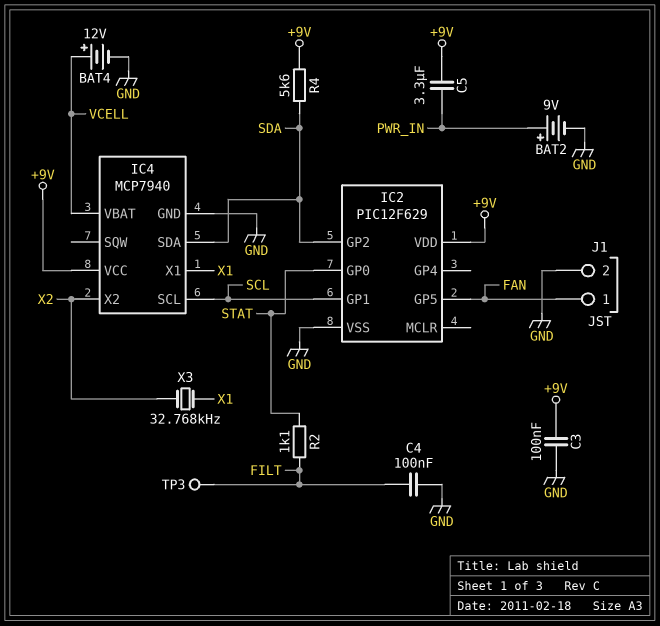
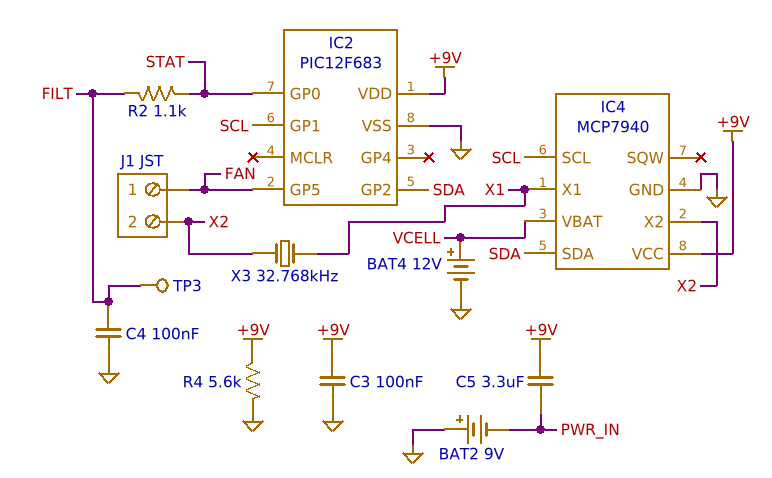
BAT2: 9V (plus PWR_IN, minus GND) -> 9V (plus GND, minus PWR_IN)
IC2: PIC12F629 -> PIC12F683
J1 pin 2: GND -> X2
R4: 5.6k (+9V, SDA) -> 5.6k (+9V, GND)

